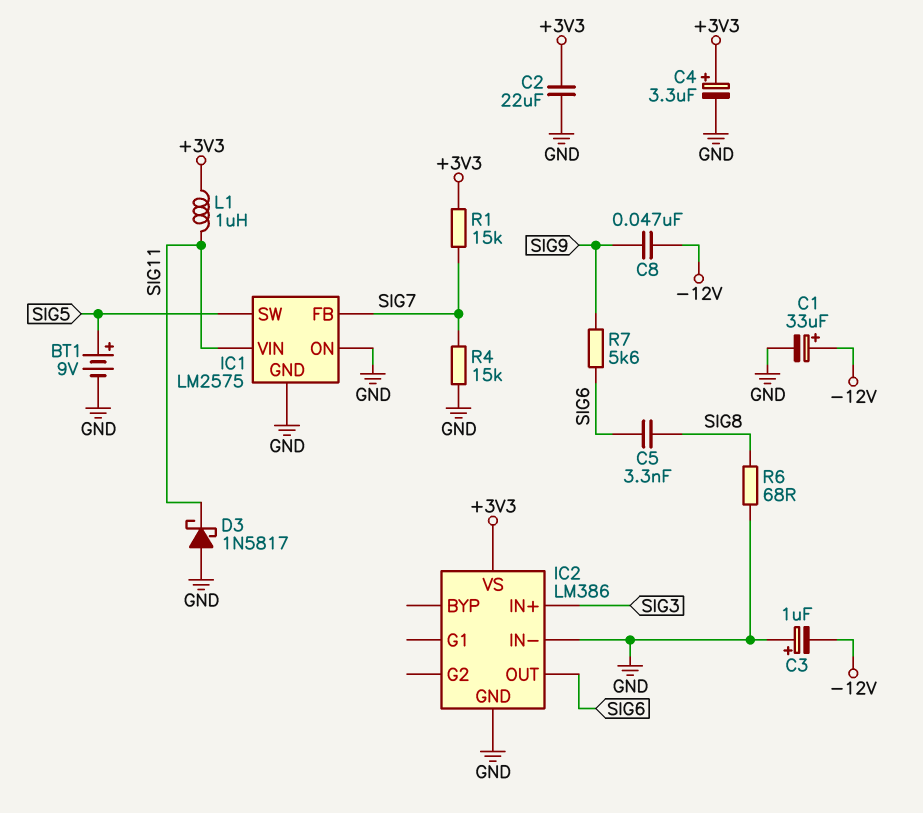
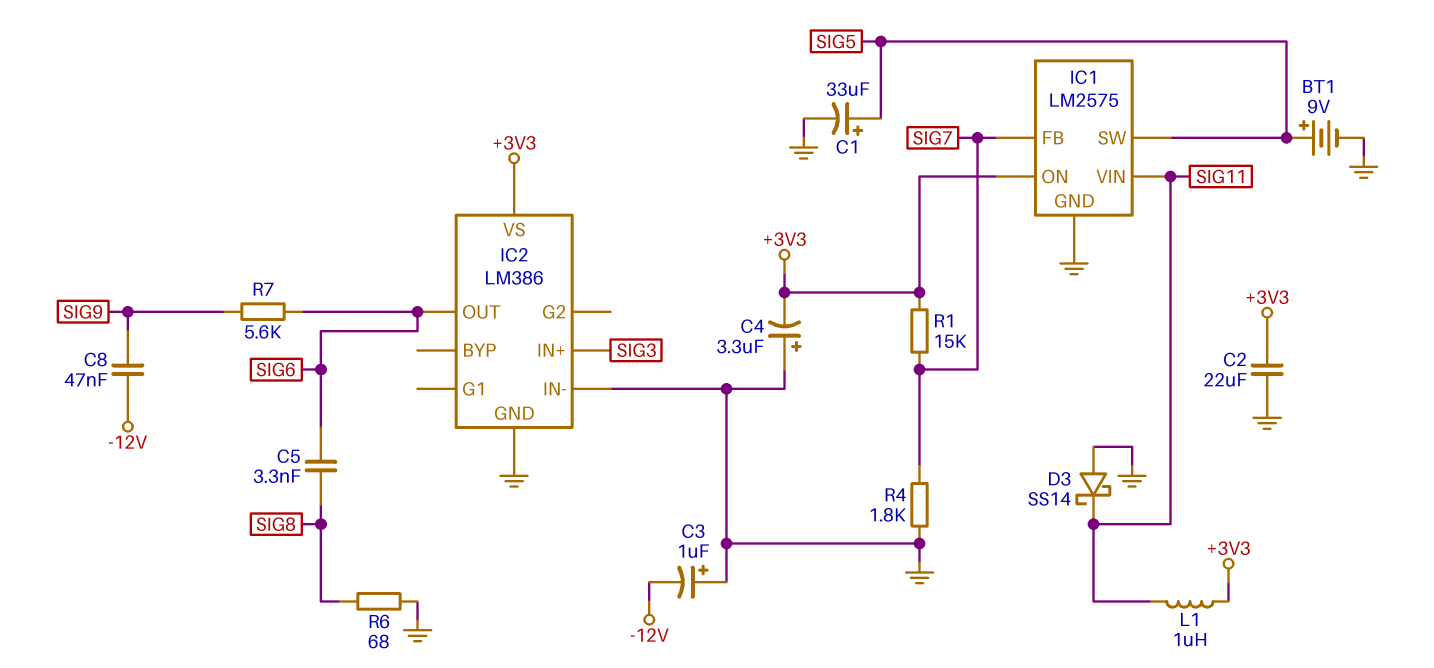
C1: 33uF (plus -12V, minus GND) -> 33uF (plus SIG5, minus GND)
C4: 3.3uF (plus +3V3, minus GND) -> 3.3uF (plus GND, minus +3V3)
D3: schottky 1N5817 (A GND, K SIG11) -> schottky SS14 (A GND, K SIG11)
IC1 pin ON: GND -> +3V3
R4: 15k (GND, SIG7) -> 1.8k (GND, SIG7)

